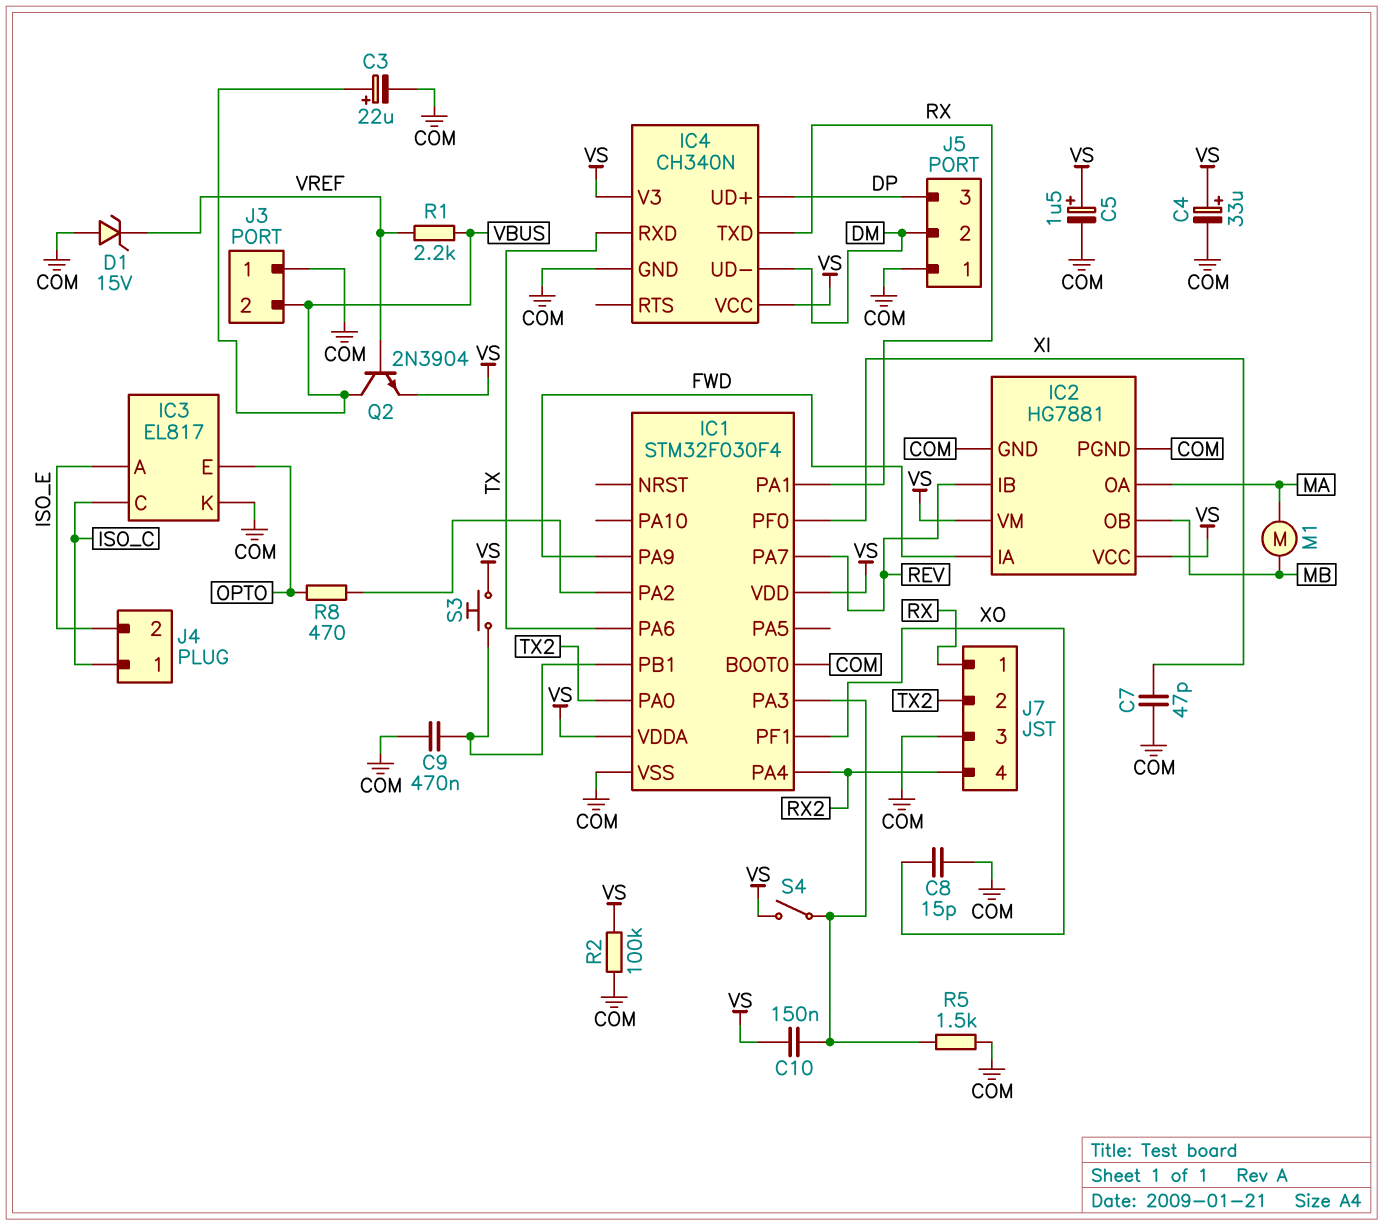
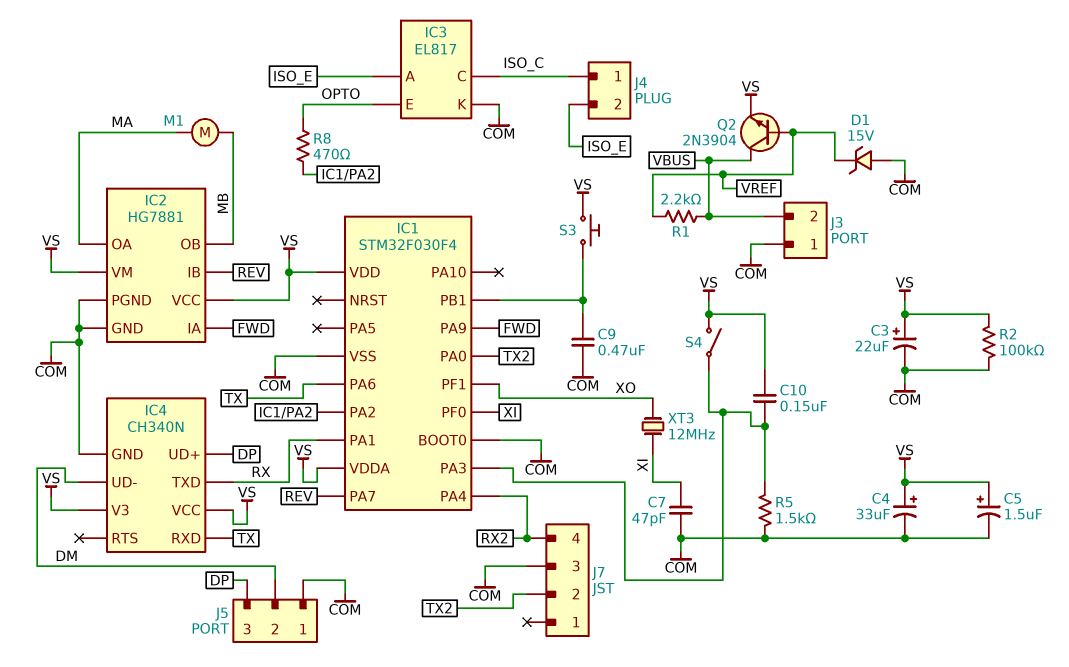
C3: 22uF (plus VBUS, minus COM) -> 22uF (plus VS, minus COM)
C8: 15pF (COM, XO) -> none
J7 pin 1: RX -> none
XT3: none -> 12MHz (XI, XO)

